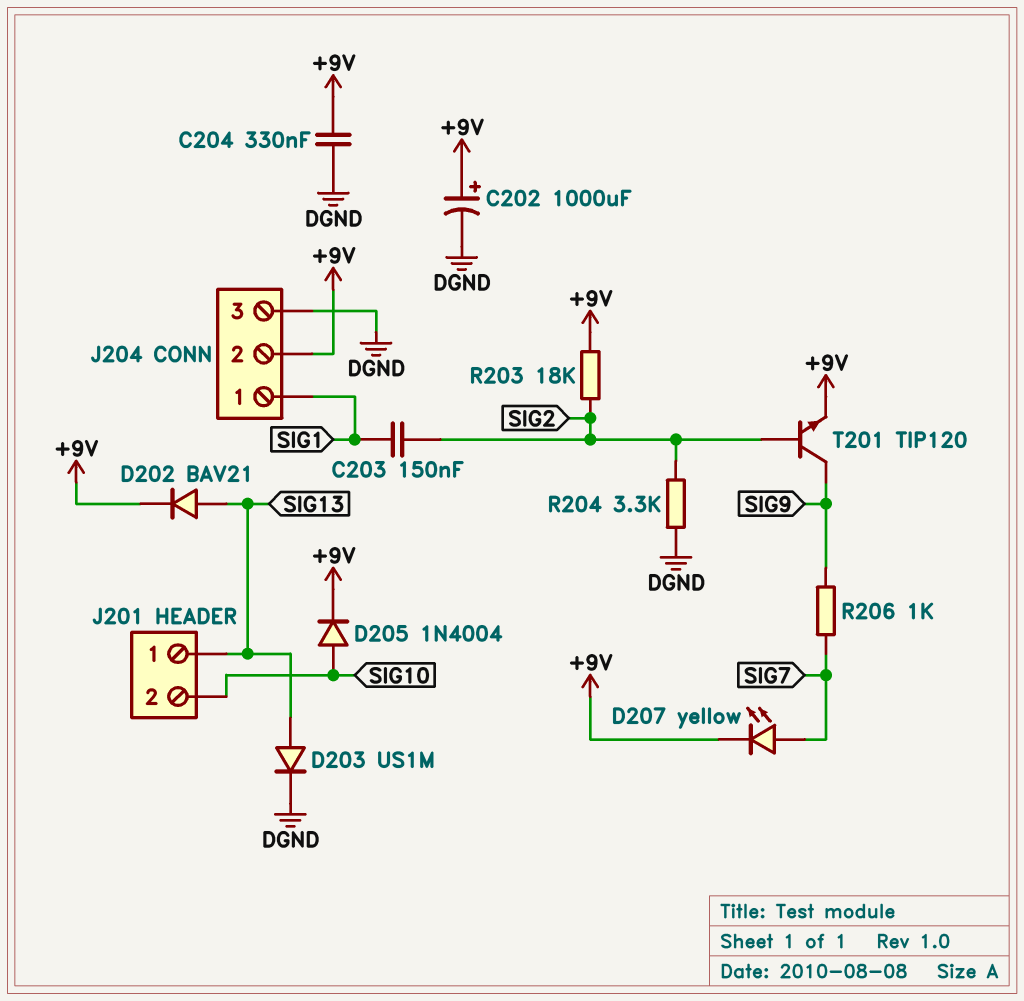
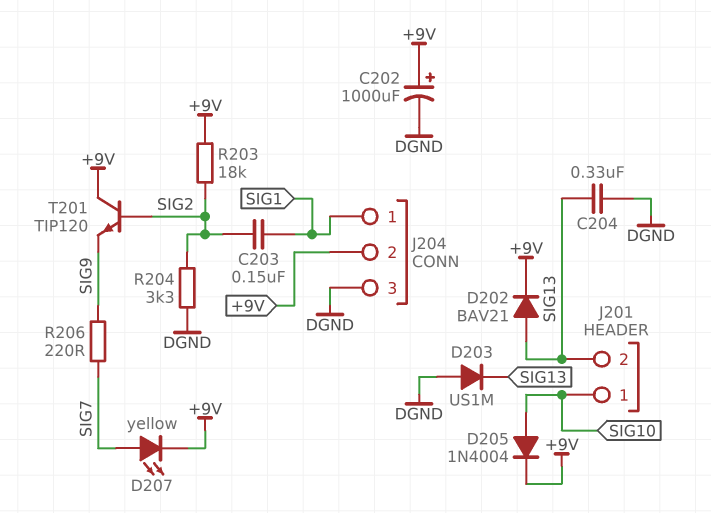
C204: 330nF (+9V, DGND) -> 330nF (DGND, SIG13)
D203: diode US1M (A SIG13, K DGND) -> diode US1M (A DGND, K SIG13)
J201 pin 1: SIG13 -> SIG10
J201 pin 2: SIG10 -> SIG13
R206: 1k (SIG7, SIG9) -> 220 (SIG7, SIG9)
T201: NPN TIP120 (B SIG2, C SIG9, E +9V) -> NPN TIP120 (B SIG2, C +9V, E SIG9)

